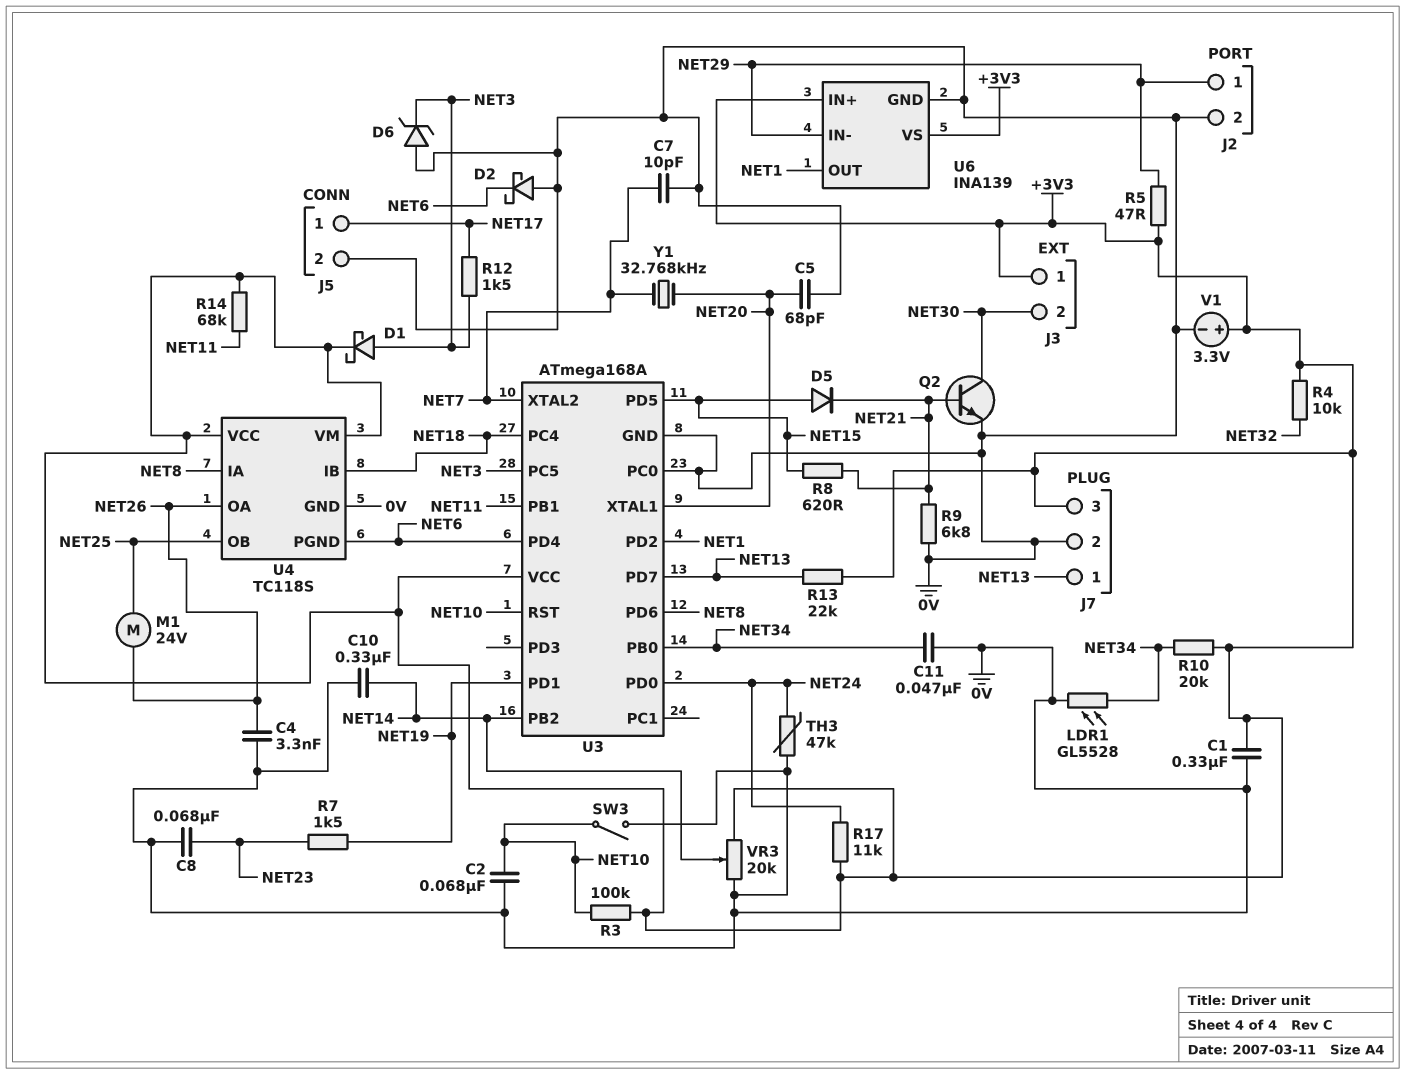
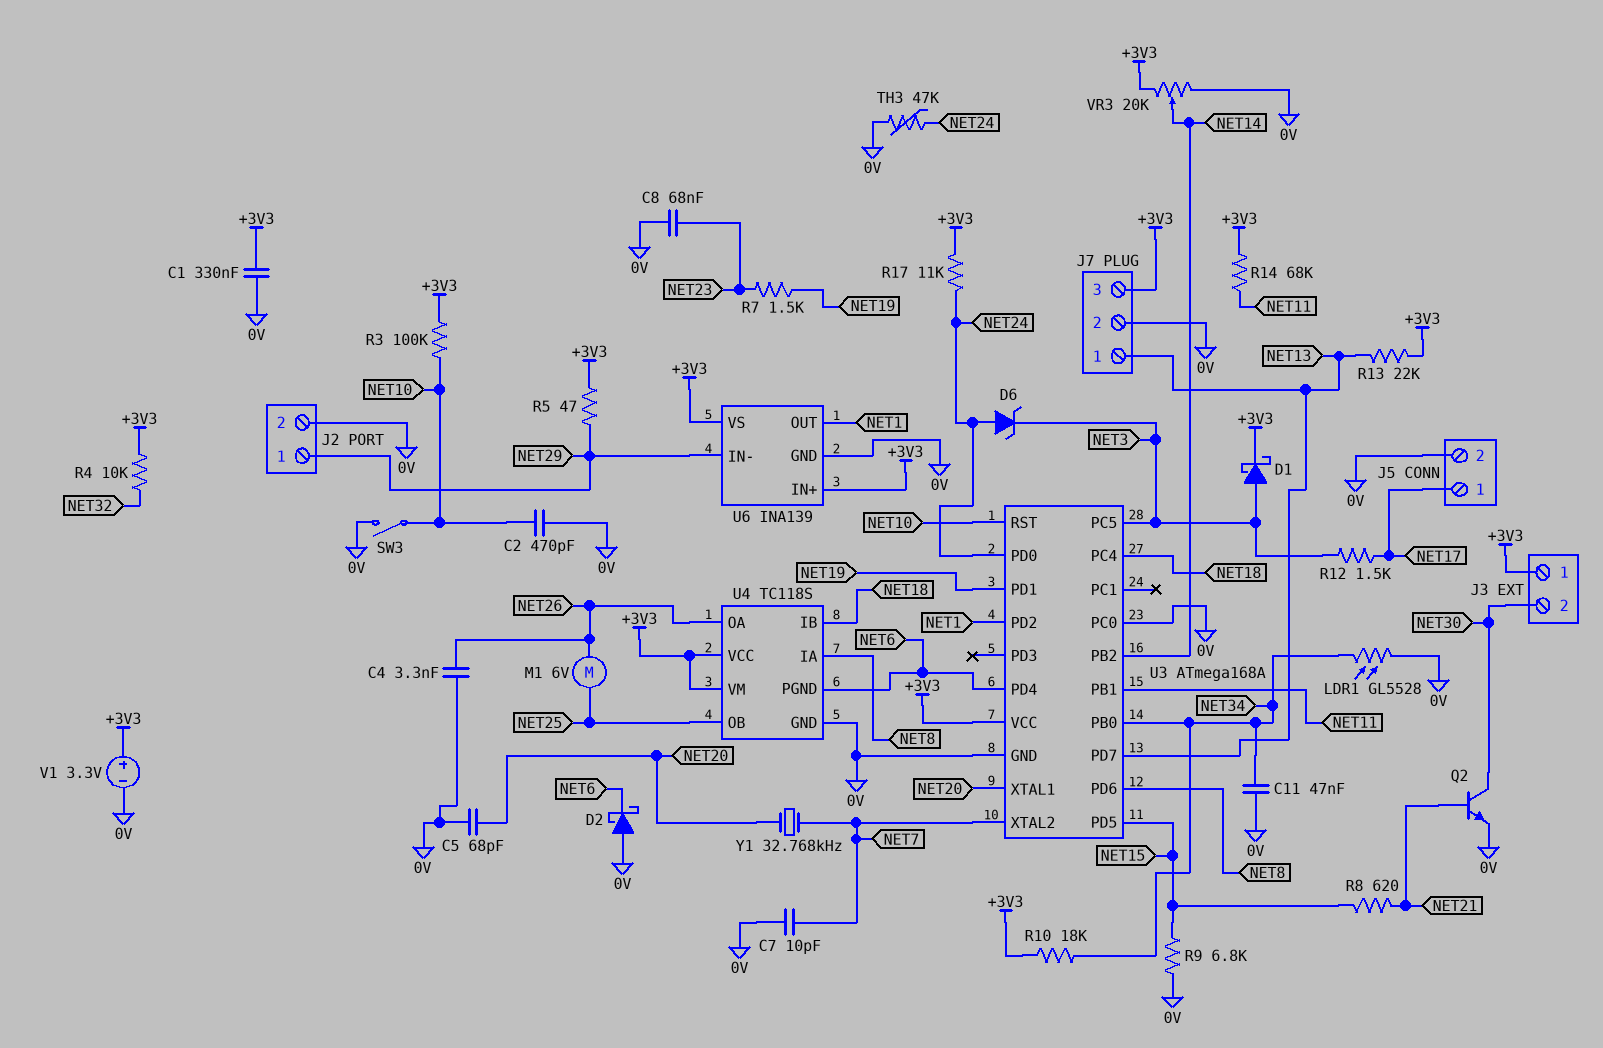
C2: 68nF (0V, NET10) -> 470pF (0V, NET10)
C10: 330nF (0V, NET14) -> none
D5: diode (A NET15, K NET21) -> none
D6: zener (A 0V, K NET3) -> zener (A NET24, K NET3)
M1: motor 24V (NET25, NET26) -> motor 6V (NET25, NET26)
R9: 6.8k (0V, NET21) -> 6.8k (0V, NET15)
R10: 20k (+3V3, NET34) -> 18k (+3V3, NET34)

